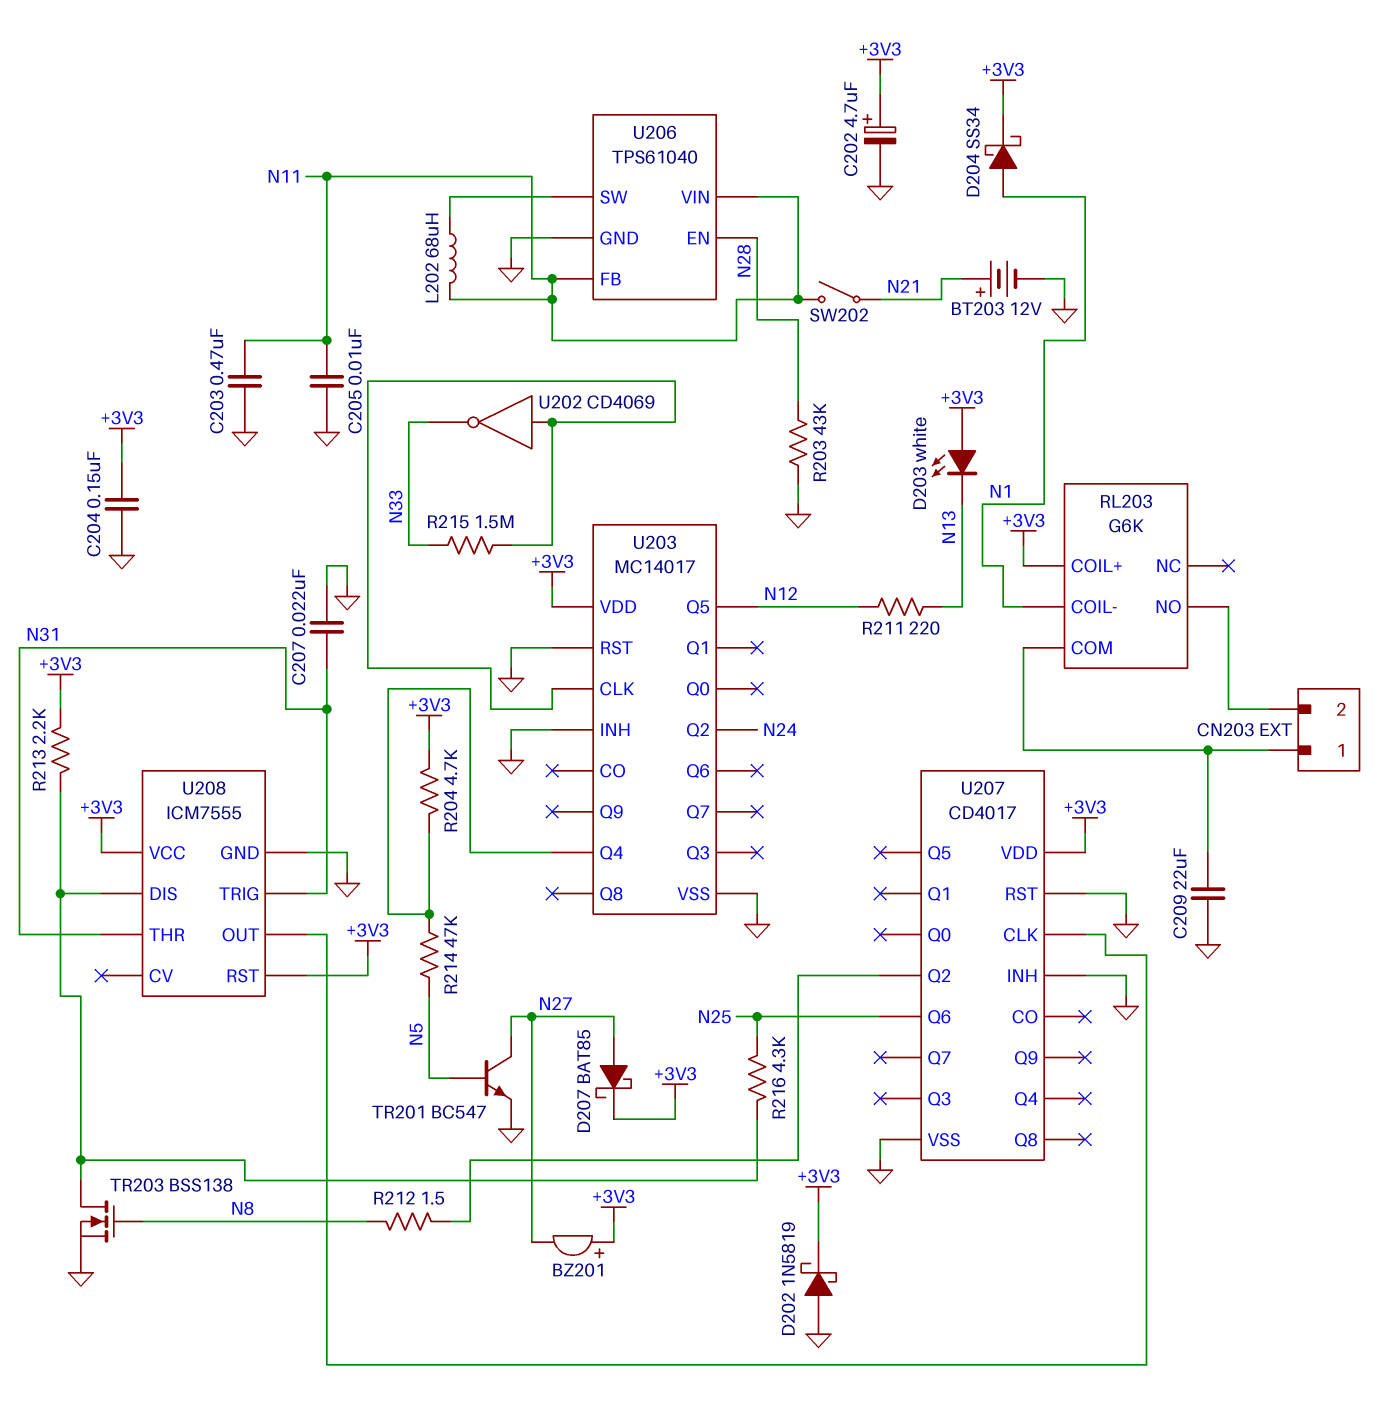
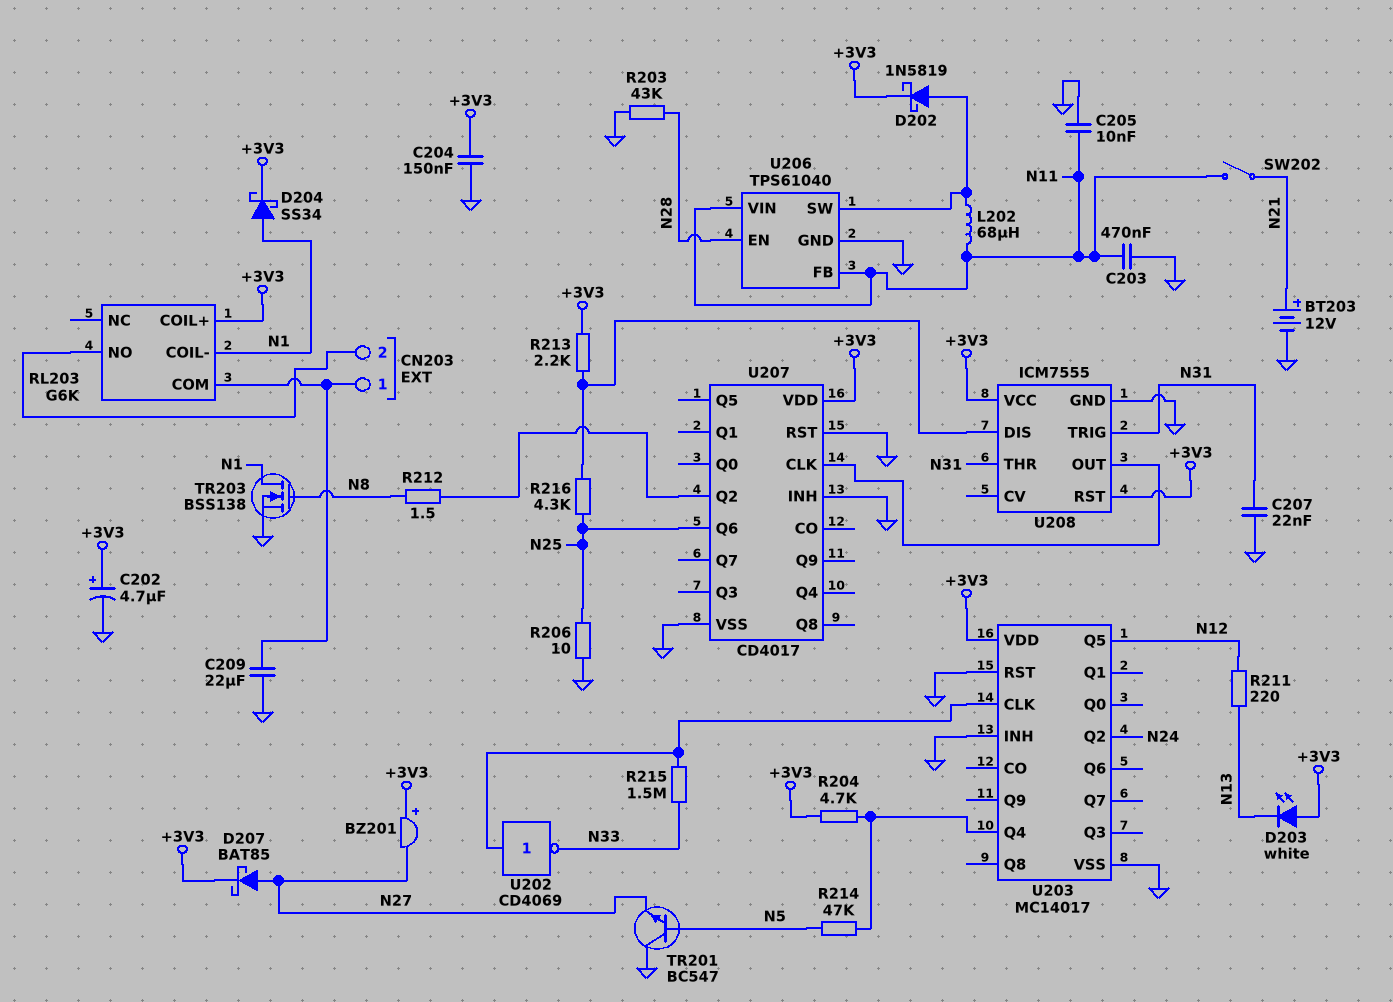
D202: schottky 1N5819 (A GND, K +3V3) -> schottky 1N5819 (A U206/SW, K +3V3)
R206: none -> 10 (GND, N25)
TR201: NPN BC547 (B N5, C N27, E GND) -> NPN BC547 (B N5, C GND, E N27)
TR203: NMOS BSS138 (G N8, D U208/DIS, S GND) -> NMOS BSS138 (G N8, D N1, S GND)

